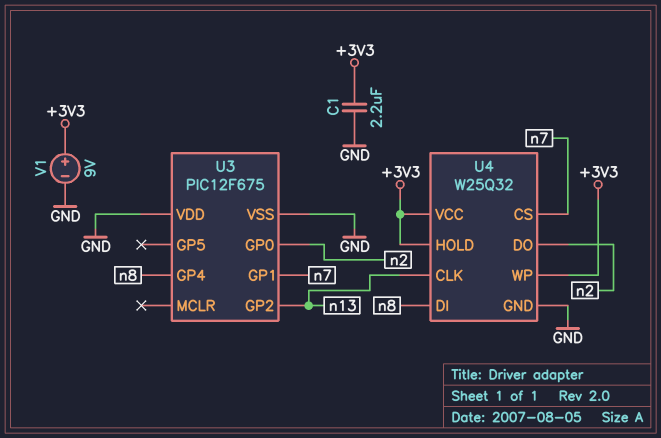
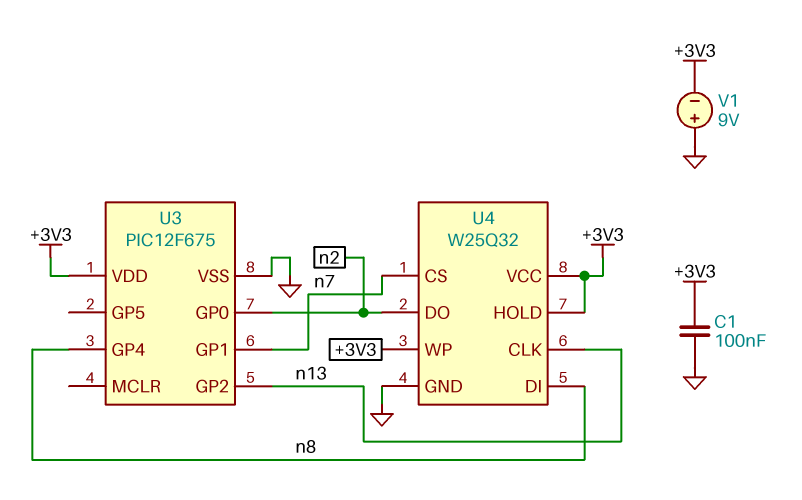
C1: 2.2uF (+3V3, GND) -> 100nF (+3V3, GND)
U3 pin VDD: GND -> +3V3
V1: 9V (plus +3V3, minus GND) -> 9V (plus GND, minus +3V3)

